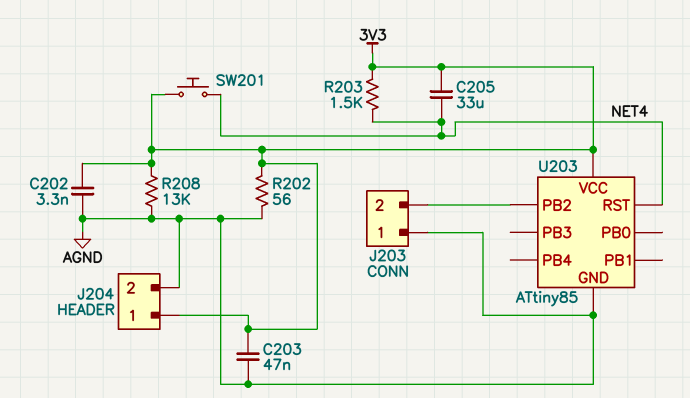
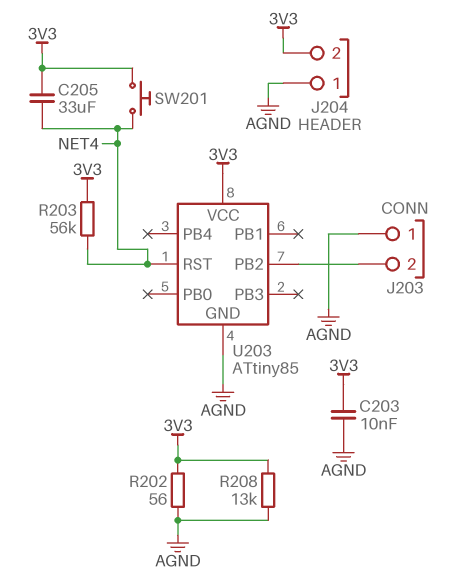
C202: 3.3nF (3V3, AGND) -> none
C203: 47nF (3V3, AGND) -> 10nF (3V3, AGND)
J204 pin 1: 3V3 -> AGND
J204 pin 2: AGND -> 3V3
R203: 1.5k (3V3, NET4) -> 56k (3V3, NET4)

